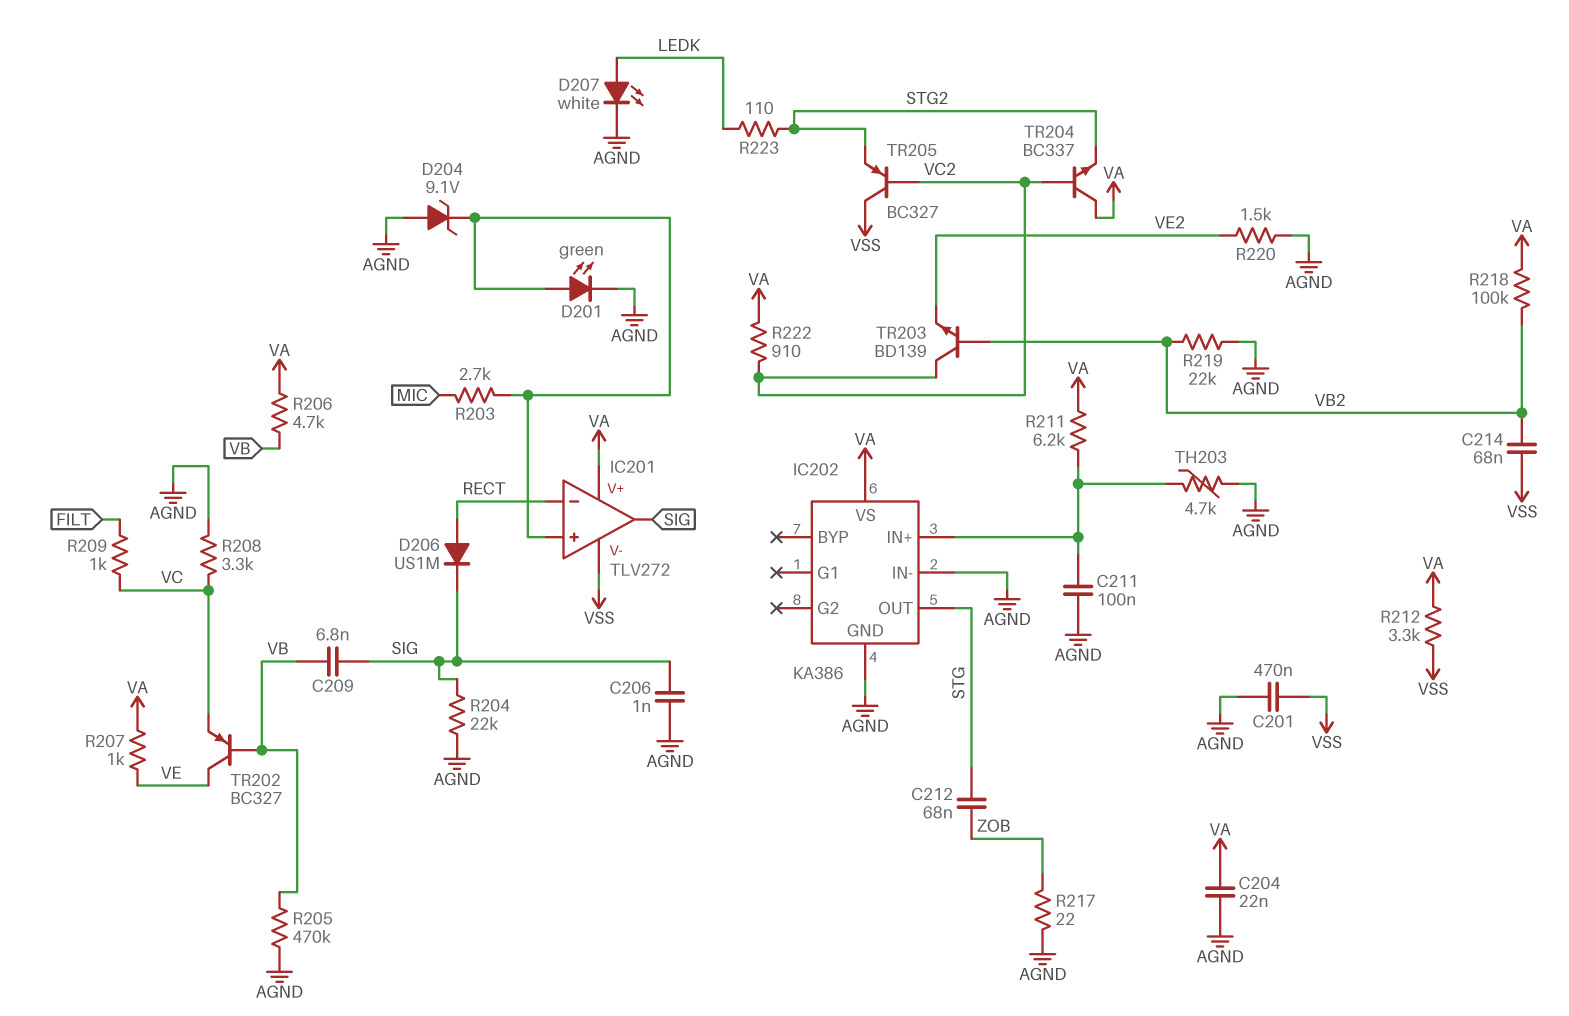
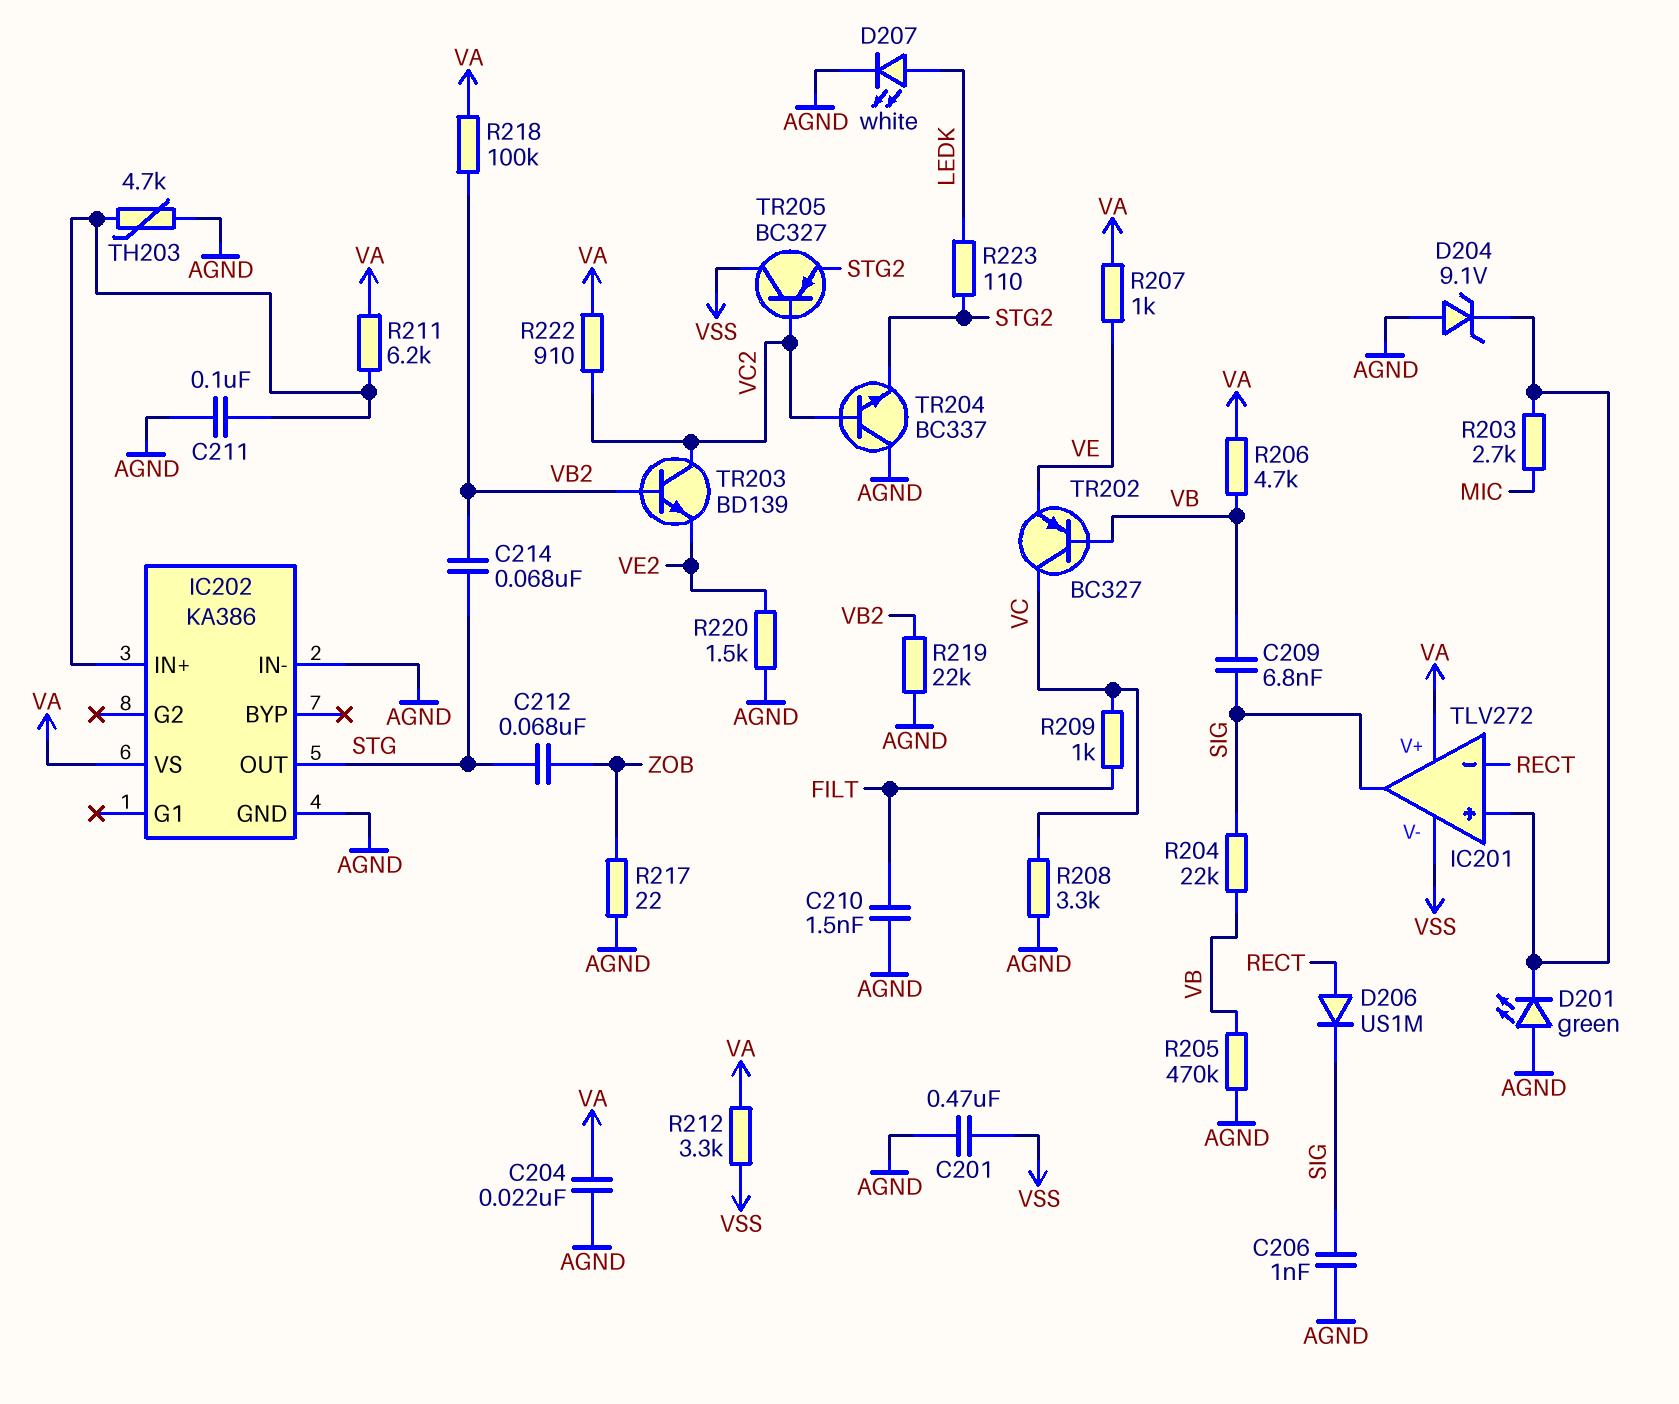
C210: none -> 1.5nF (AGND, FILT)
C214: 68nF (VB2, VSS) -> 68nF (STG, VB2)
D201: LED green (A IC201/in+, K AGND) -> LED green (A AGND, K IC201/in+)
R204: 22k (AGND, SIG) -> 22k (SIG, VB)
TR202: PNP BC327 (B VB, C VE, E VC) -> PNP BC327 (B VB, C VC, E VE)
TR204: NPN BC337 (B VC2, C VA, E STG2) -> NPN BC337 (B VC2, C AGND, E STG2)

